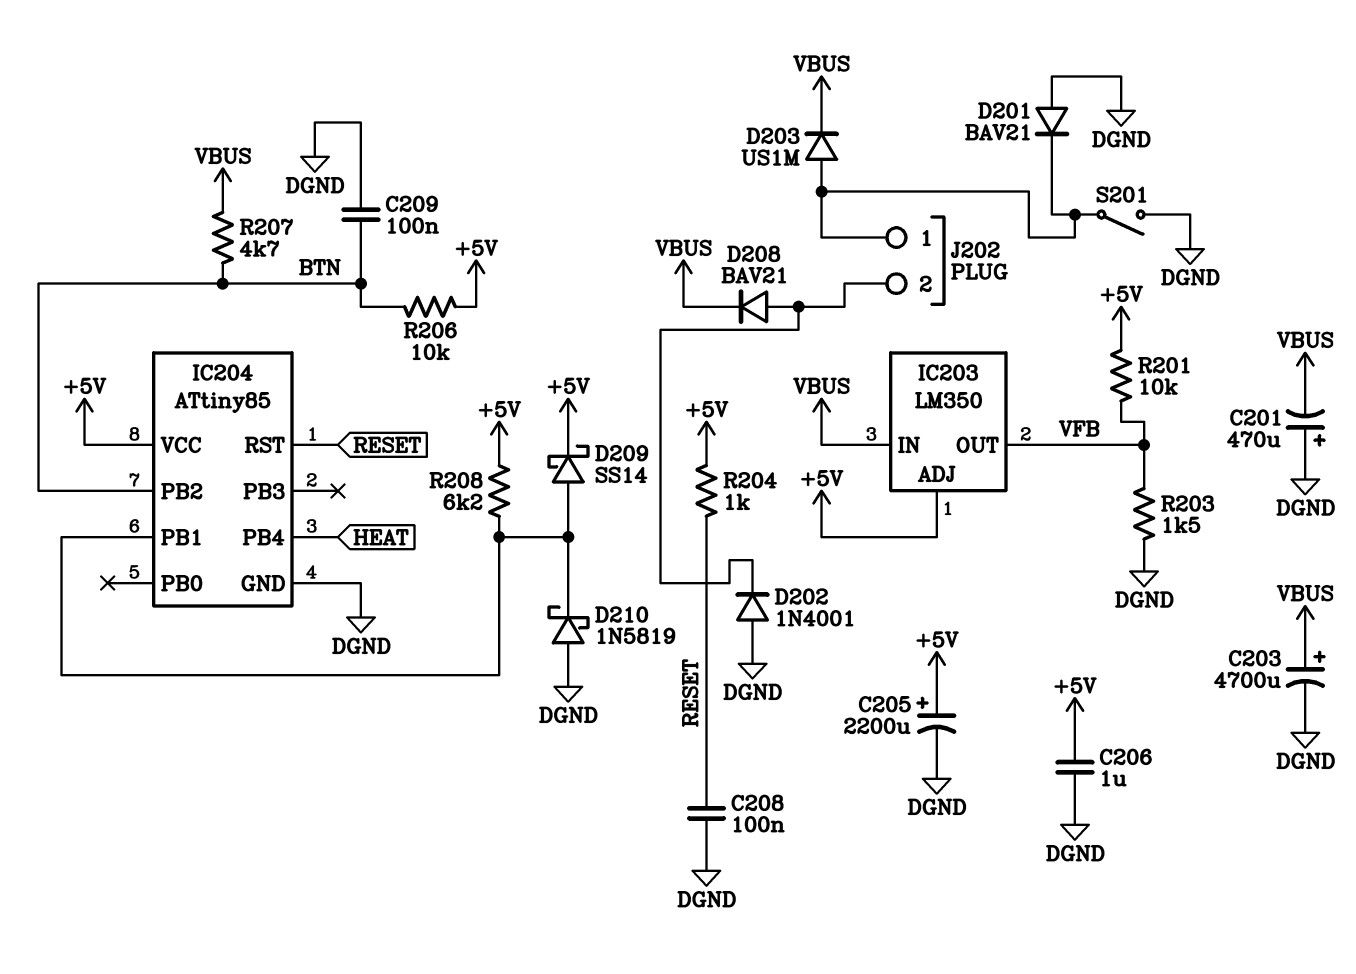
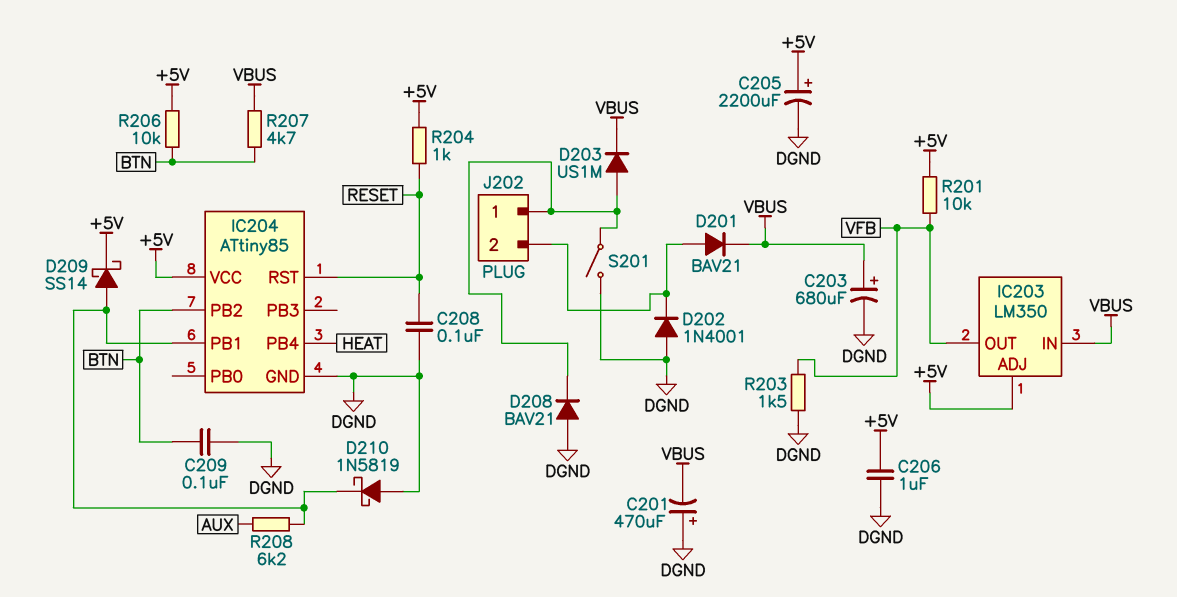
C203: 4700uF (plus VBUS, minus DGND) -> 680uF (plus VBUS, minus DGND)
D201: diode BAV21 (A DGND, K J202/1) -> diode BAV21 (A J202/2, K VBUS)
D208: diode BAV21 (A J202/2, K VBUS) -> diode BAV21 (A DGND, K J202/1)
R208: 6.2k (+5V, IC204/PB1) -> 6.2k (AUX, IC204/PB1)

